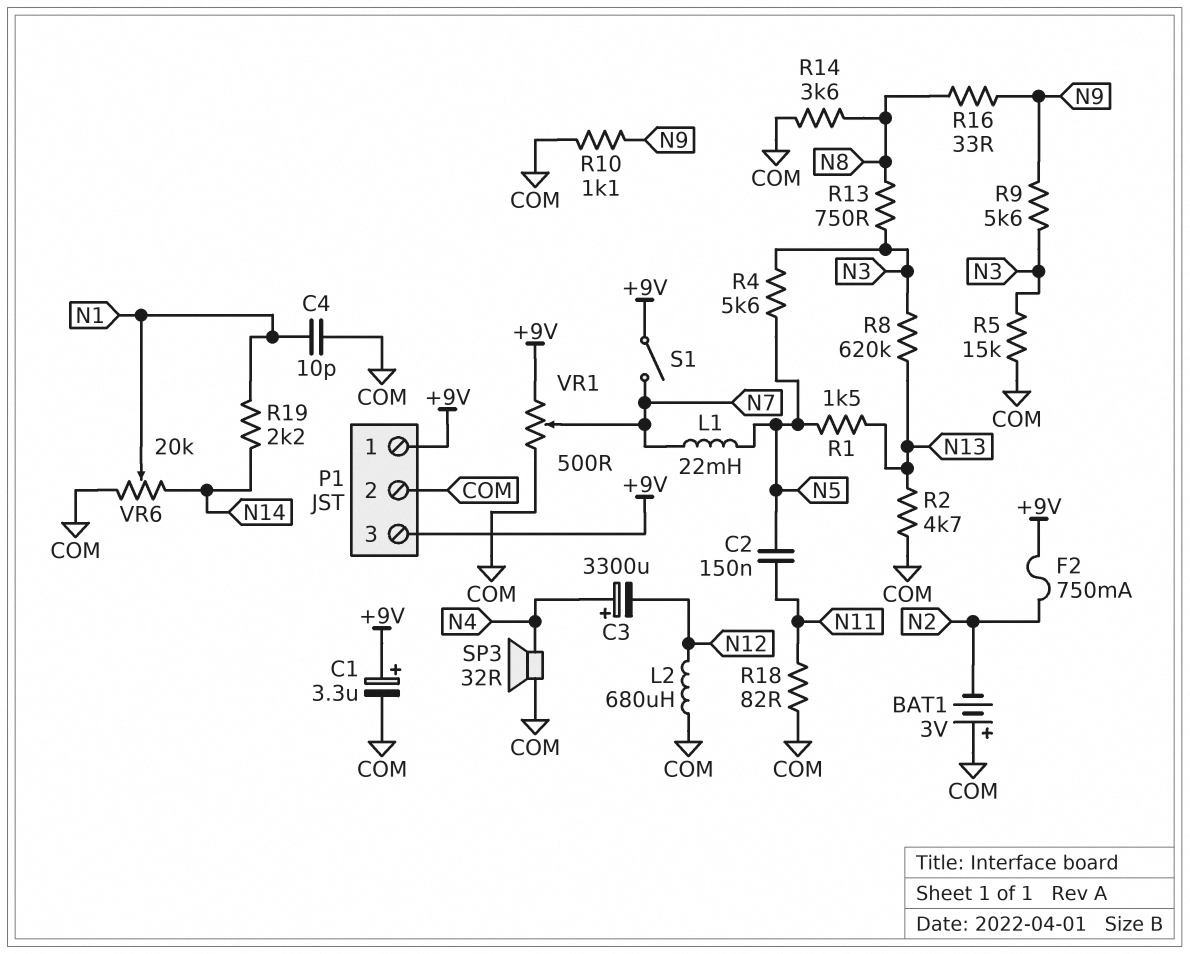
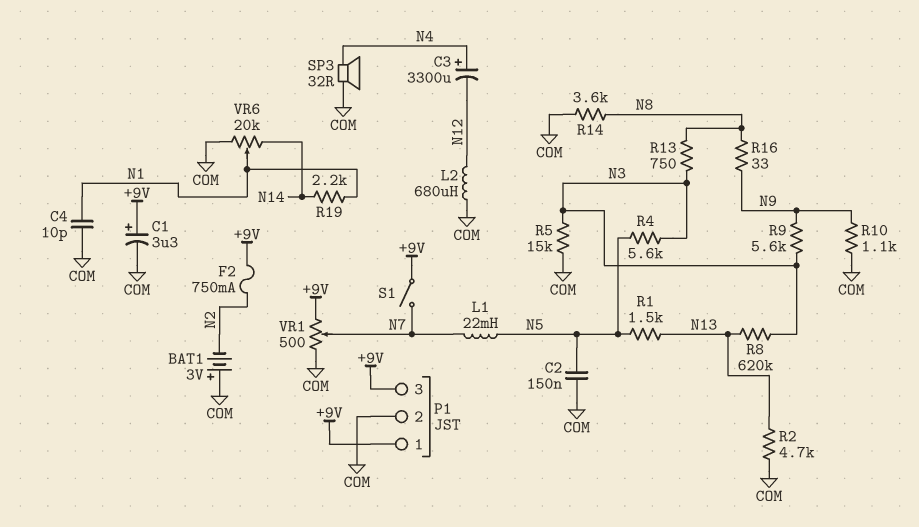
C2: 150nF (N5, N11) -> 150nF (COM, N5)
R18: 82 (COM, N11) -> none

